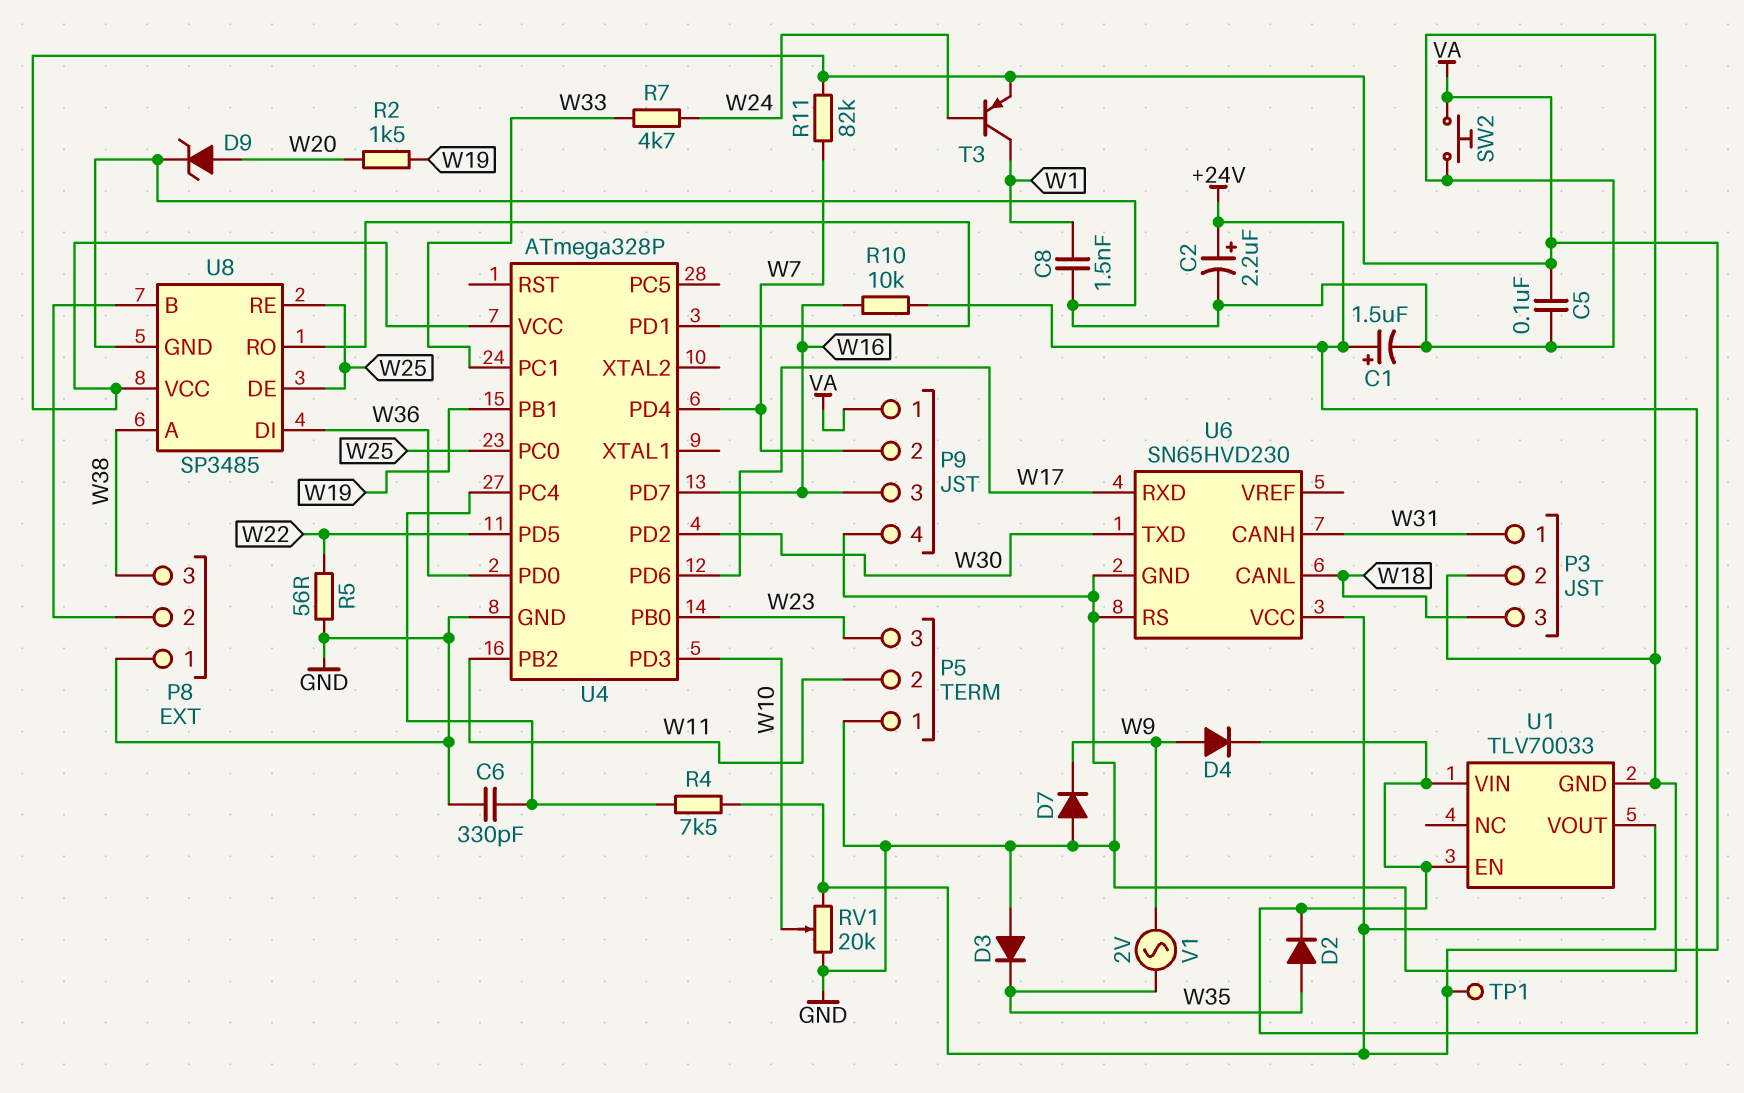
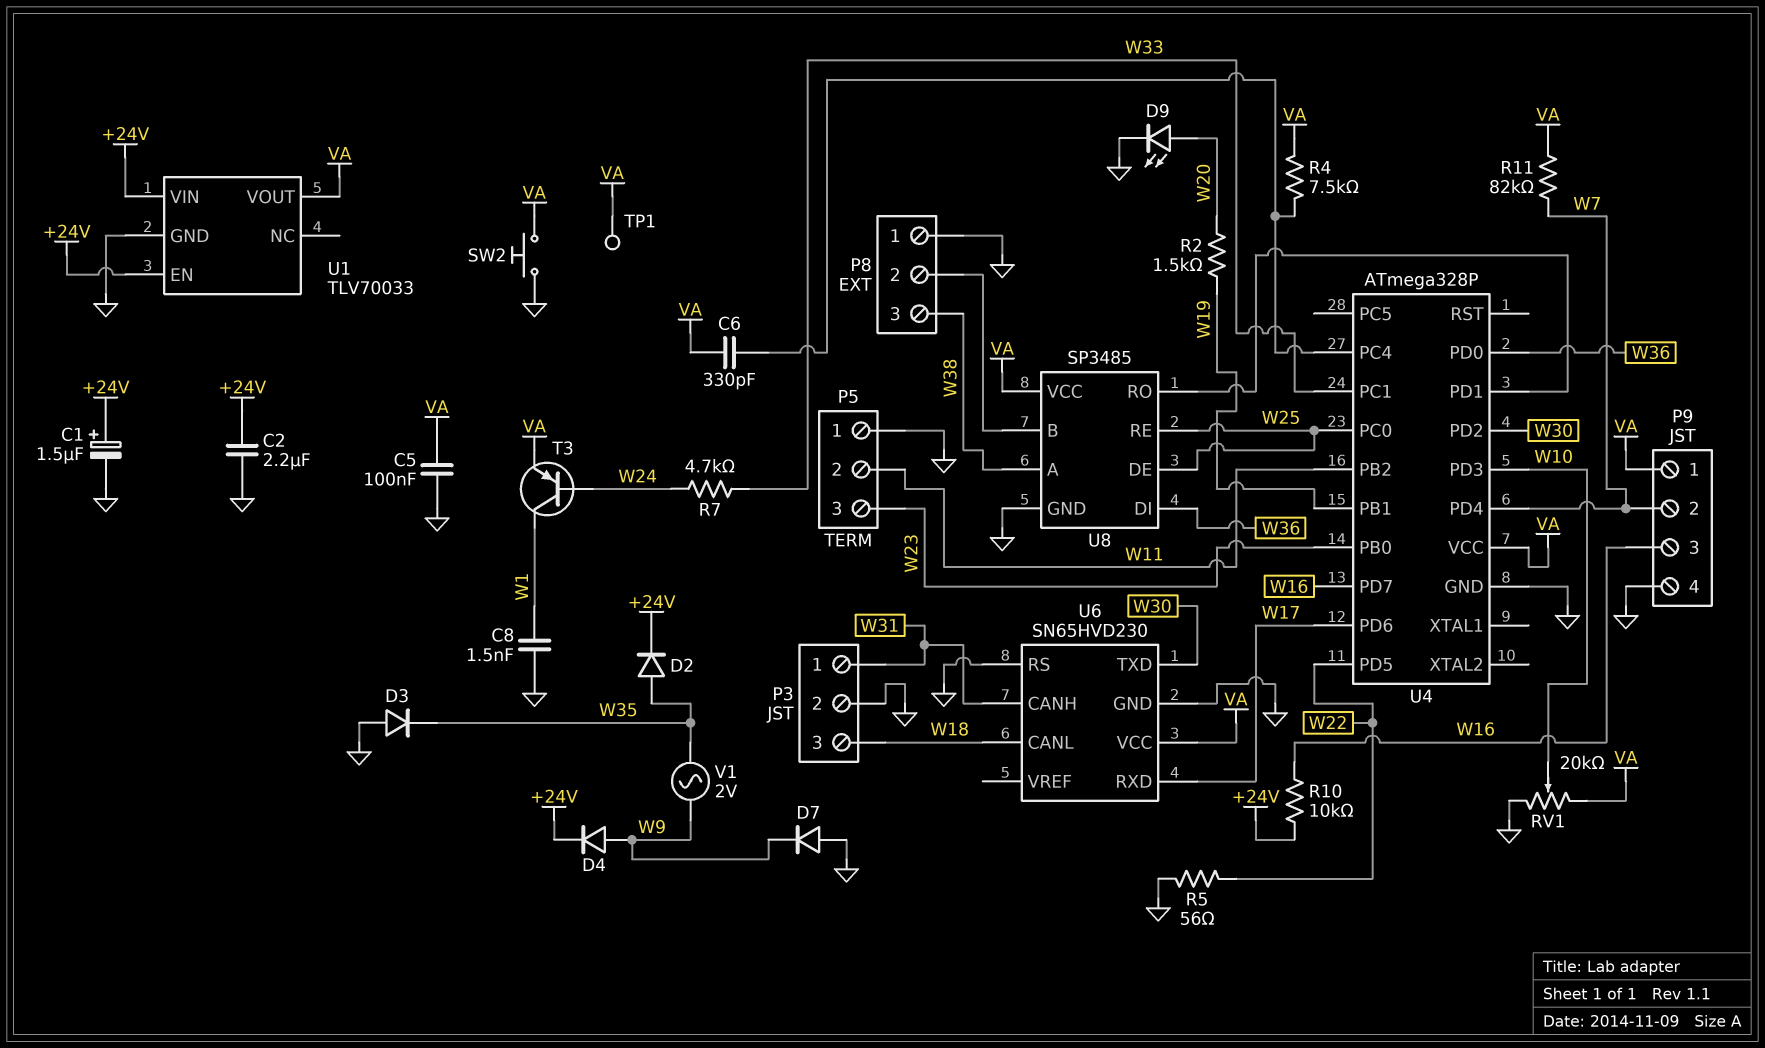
C2: 2.2uF (plus +24V, minus GND) -> 2.2uF (+24V, GND)
C6: 330pF (GND, U4/PC4) -> 330pF (U4/PC4, VA)
D9: zener (A W20, K GND) -> LED (A W20, K GND)

